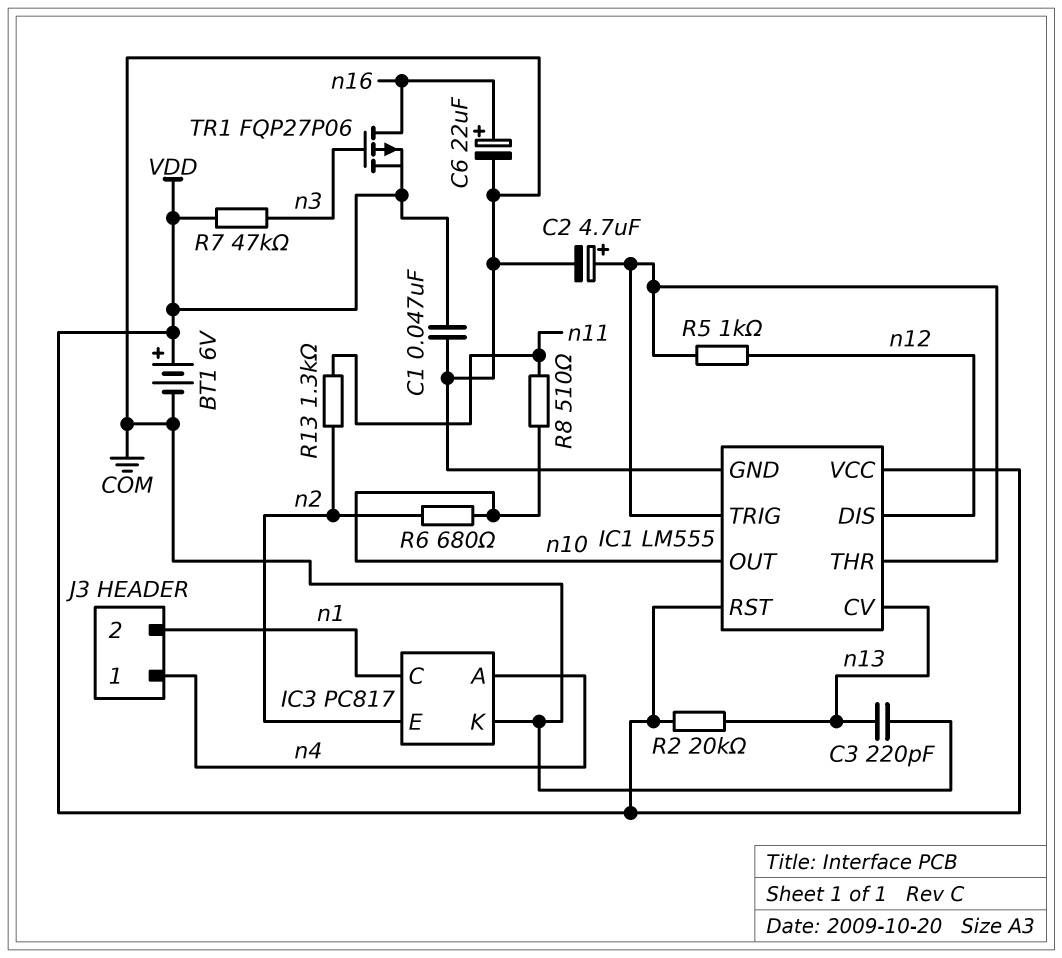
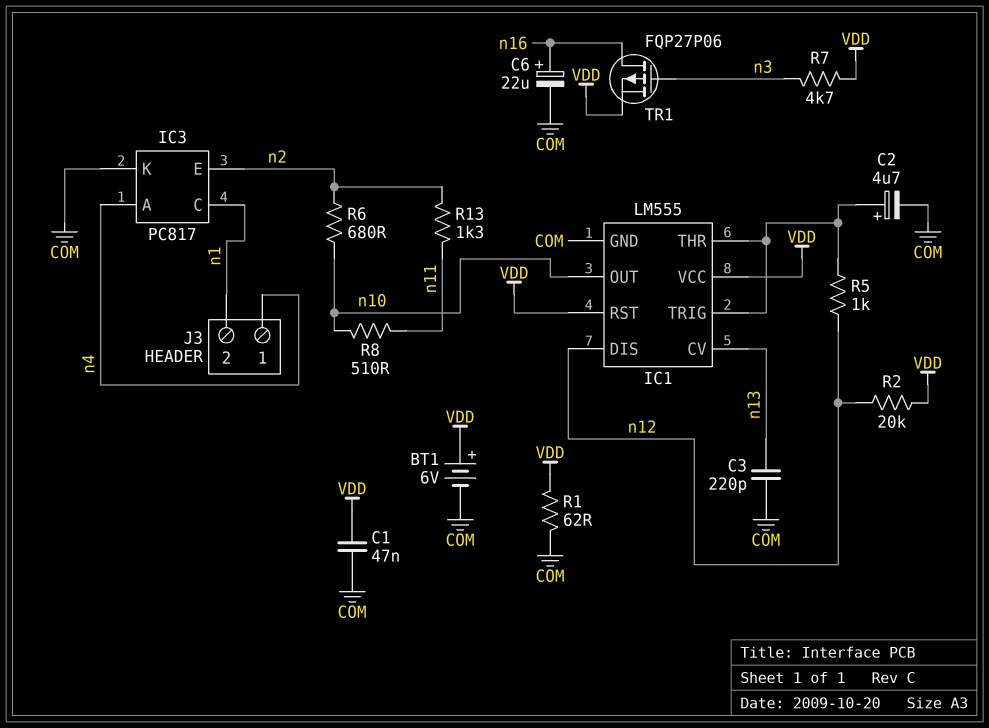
R1: none -> 62 (COM, VDD)
R2: 20k (VDD, n13) -> 20k (VDD, n12)
R7: 47k (VDD, n3) -> 4.7k (VDD, n3)

